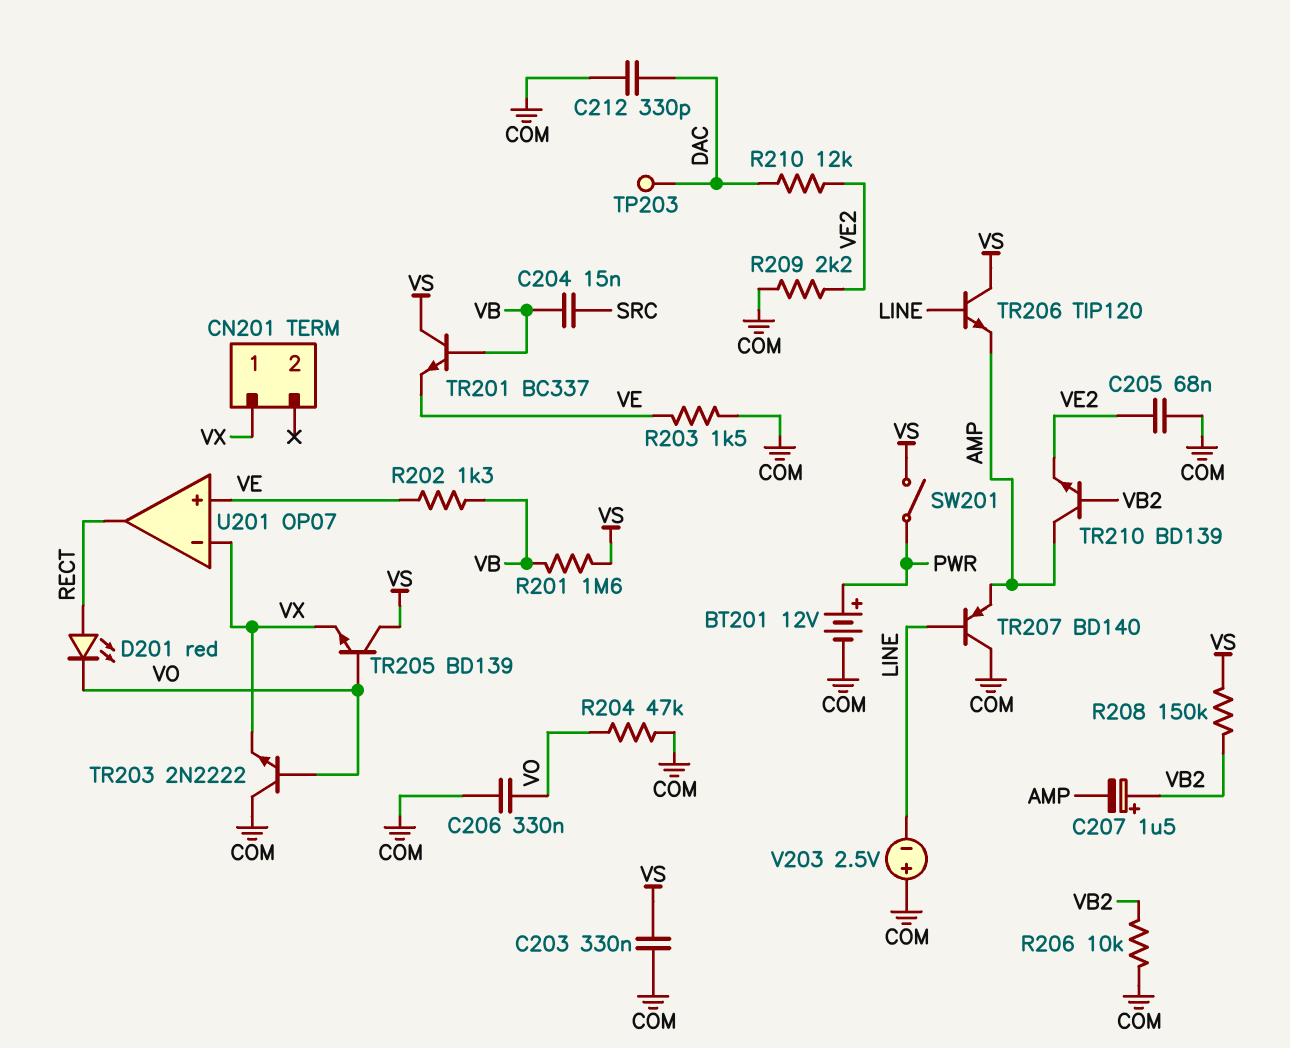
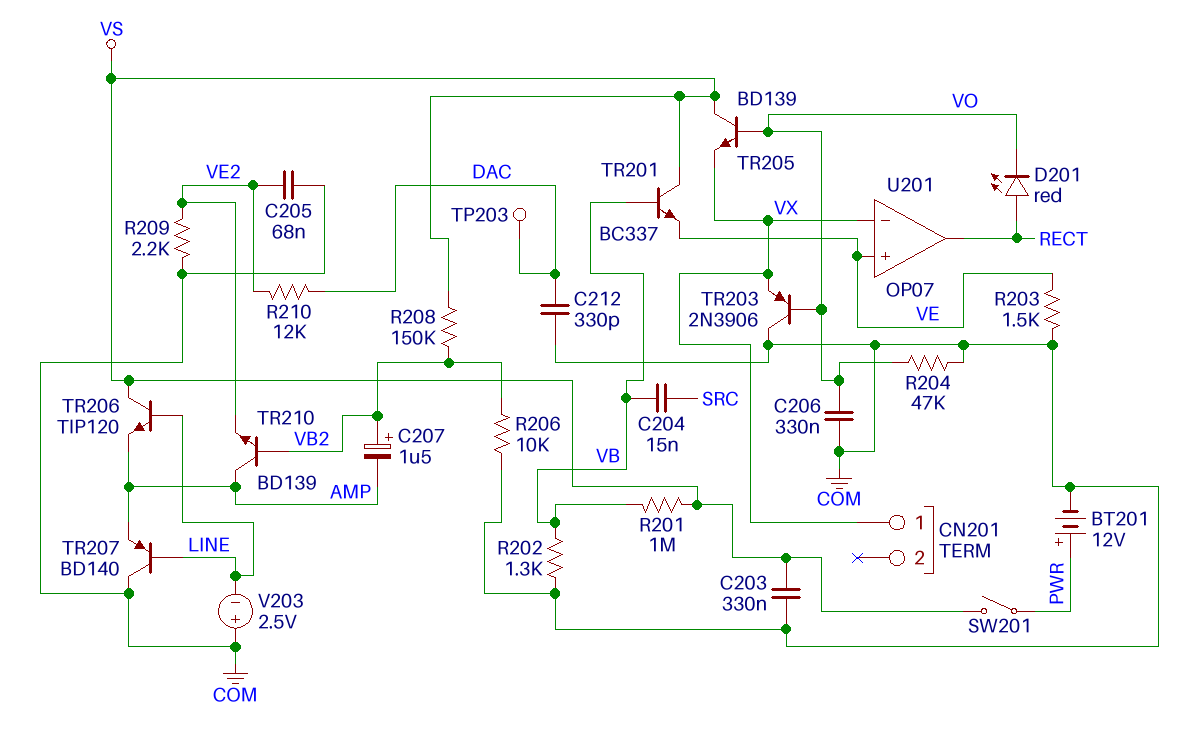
R201: 1.6M (VB, VS) -> 1M (VB, VS)
R202: 1.3k (VB, VE) -> 1.3k (COM, VB)
TR203: NPN 2N2222 (B VO, C COM, E VX) -> PNP 2N3906 (B VO, C COM, E VX)

